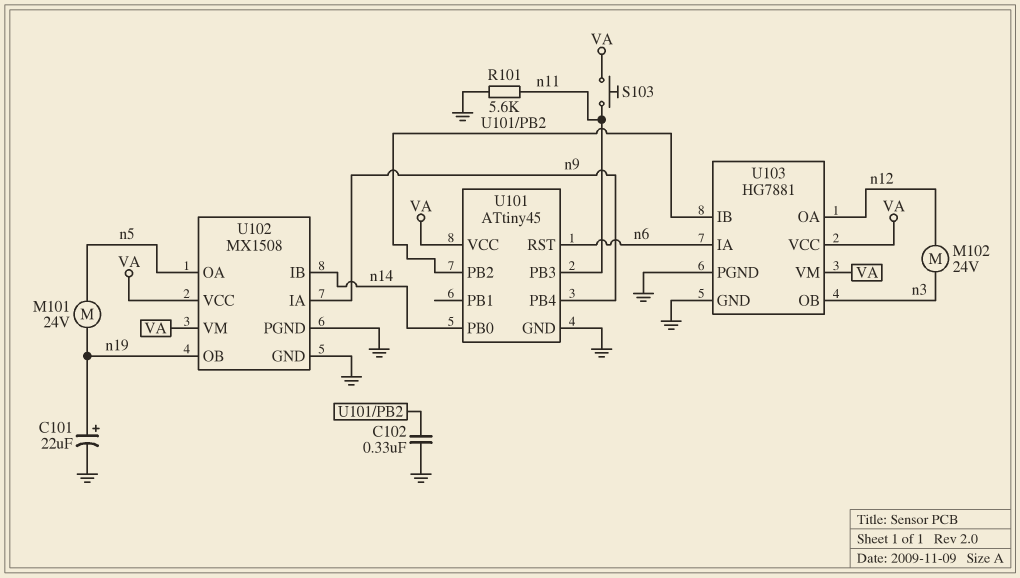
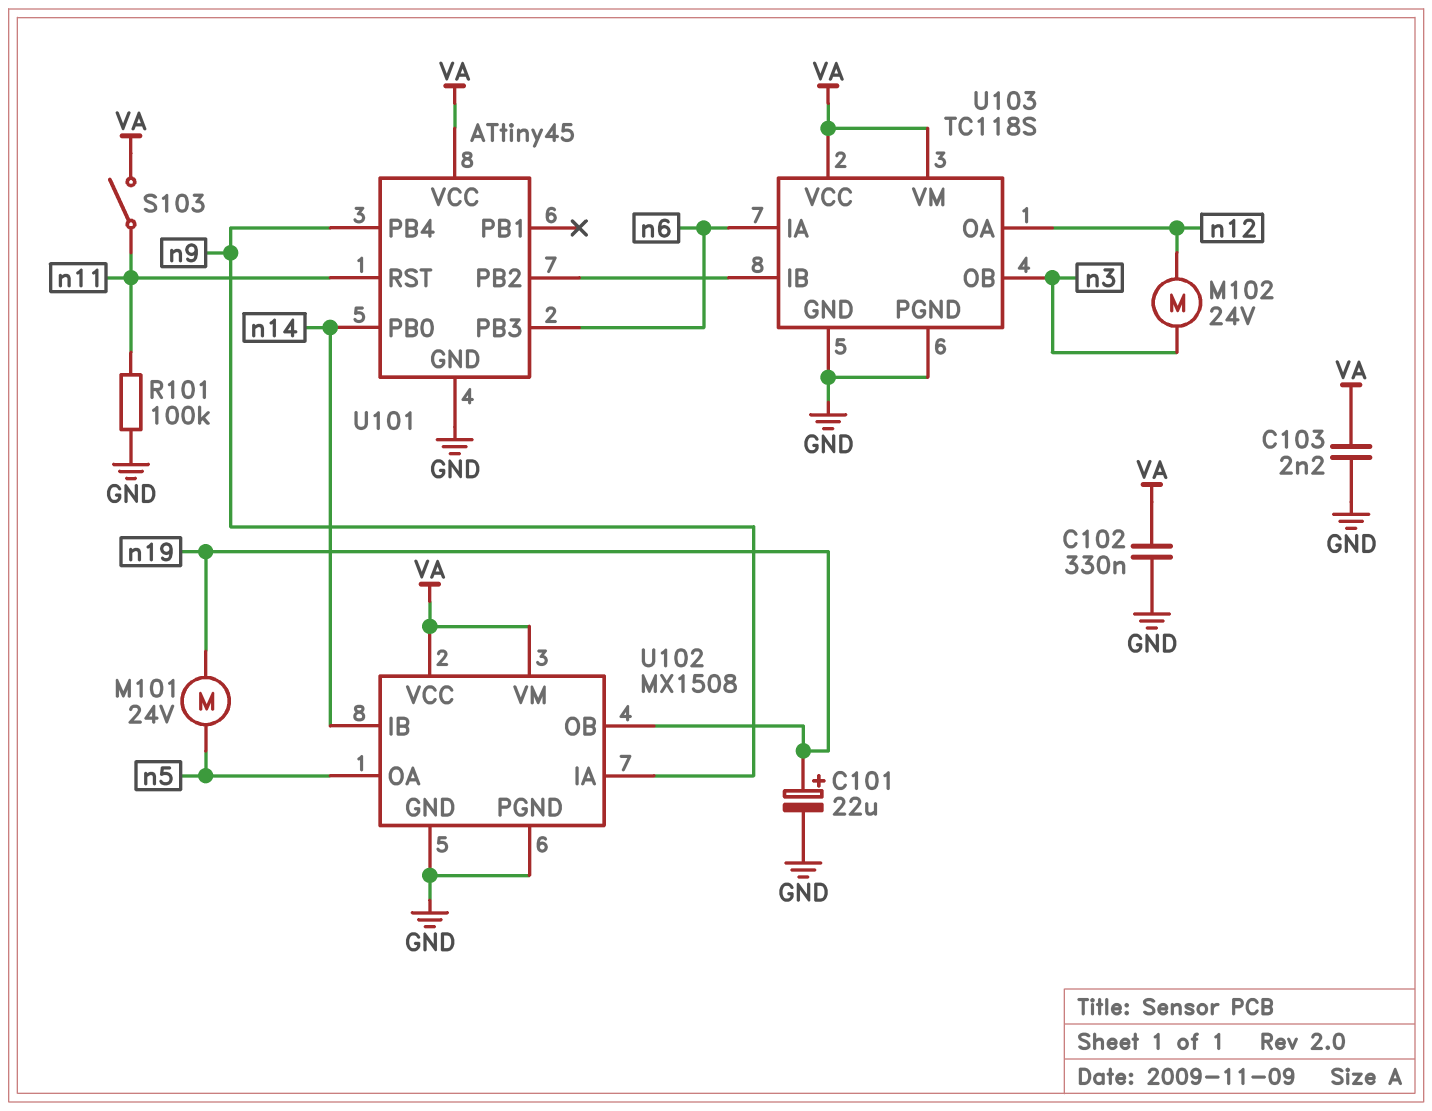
C102: 330nF (GND, U101/PB2) -> 330nF (GND, VA)
C103: none -> 2.2nF (GND, VA)
R101: 5.6k (GND, n11) -> 100k (GND, n11)
S103: button (VA, n11) -> switch (VA, n11)
U101 pin PB3: n11 -> n6
U101 pin RST: n6 -> n11
U103: HG7881 -> TC118S

